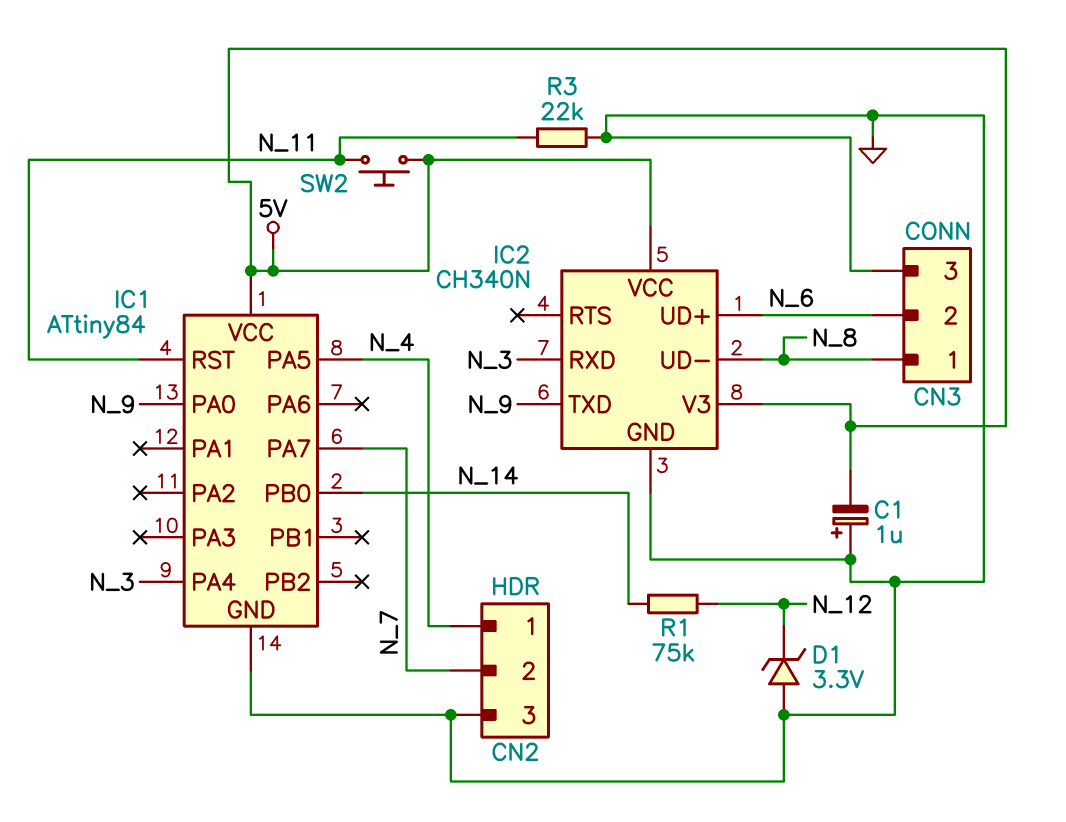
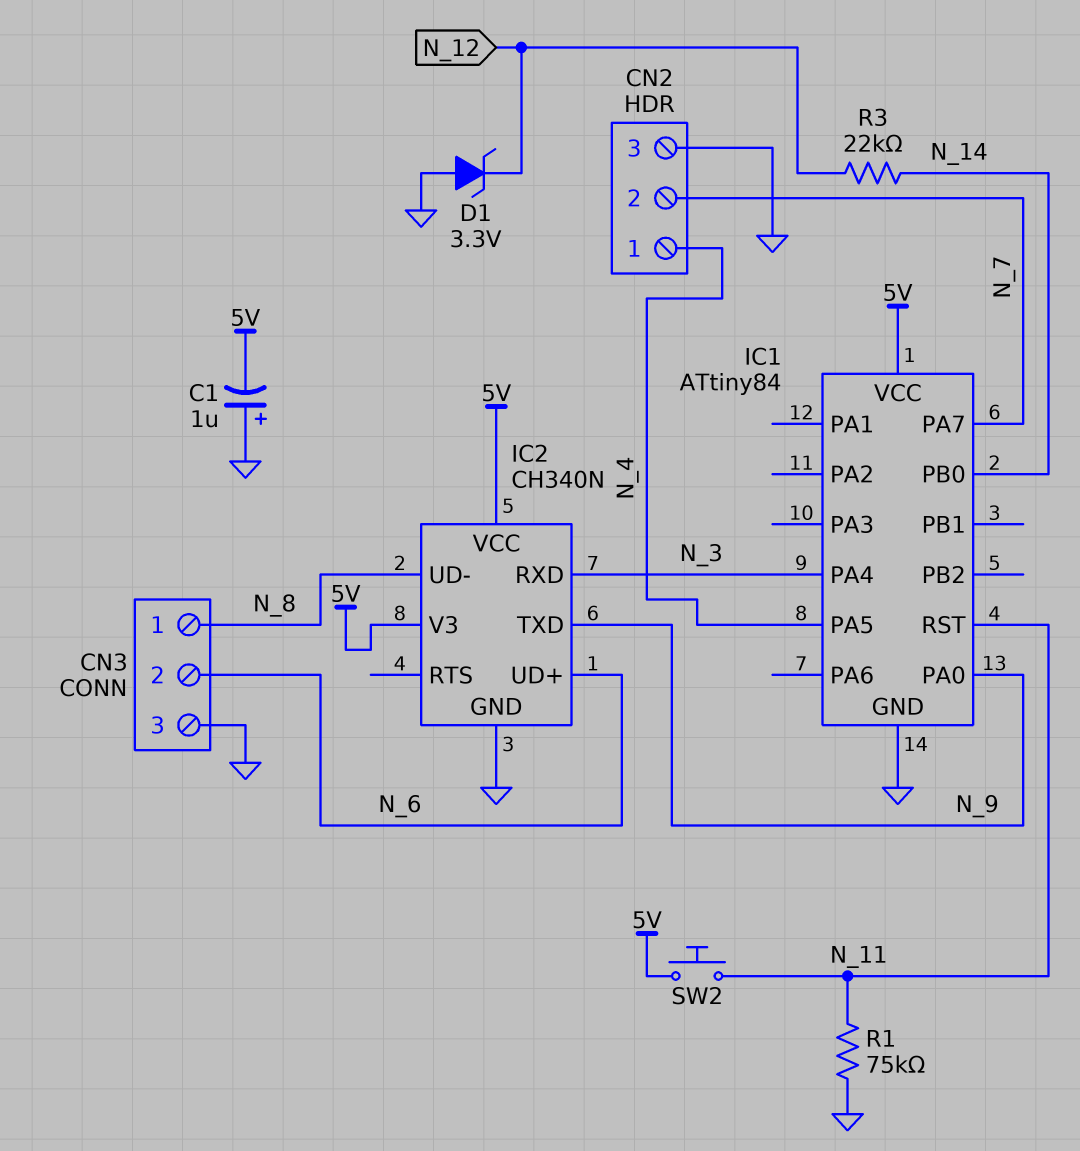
R1: 75k (N_12, N_14) -> 75k (GND, N_11)
R3: 22k (GND, N_11) -> 22k (N_12, N_14)

